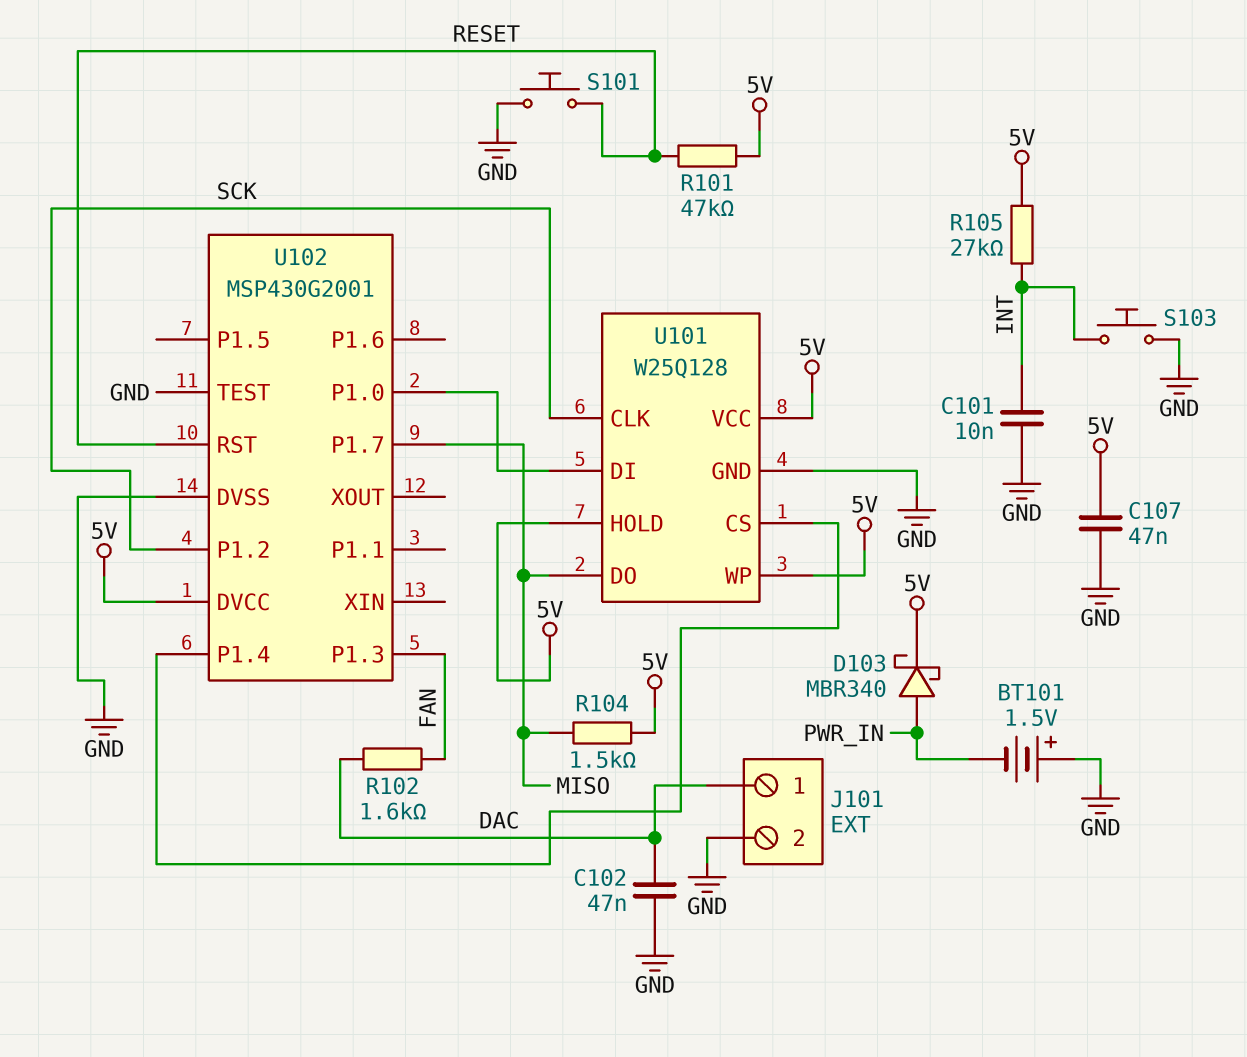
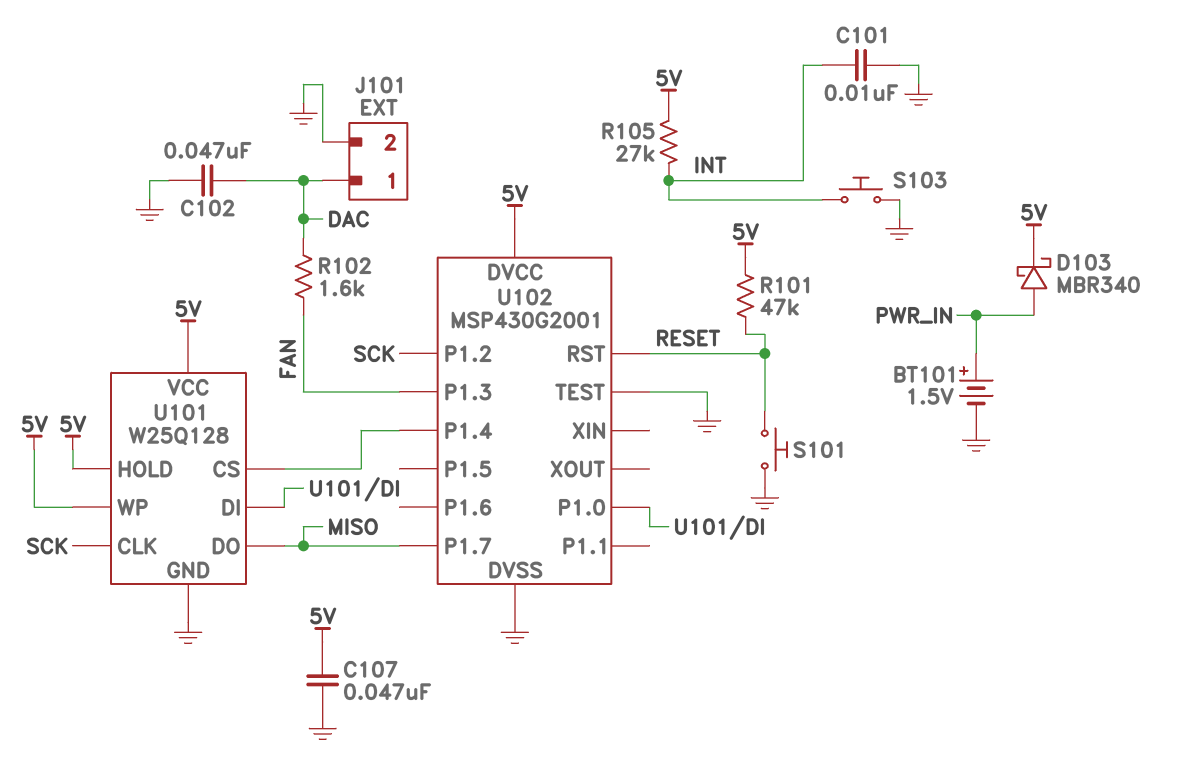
BT101: 1.5V (plus GND, minus PWR_IN) -> 1.5V (plus PWR_IN, minus GND)
R104: 1.5k (5V, MISO) -> none

